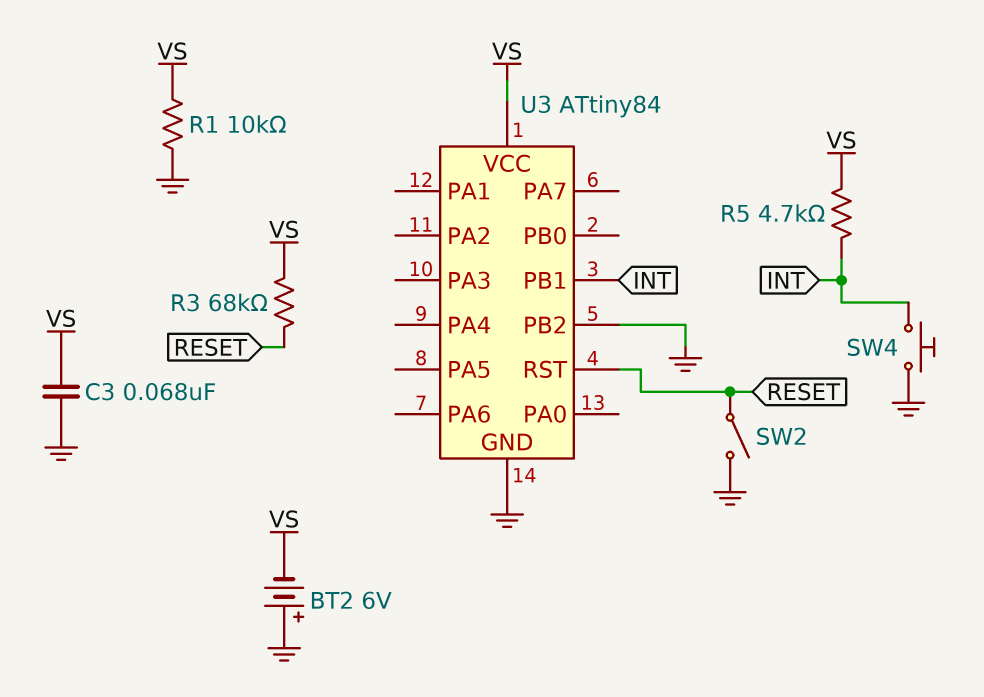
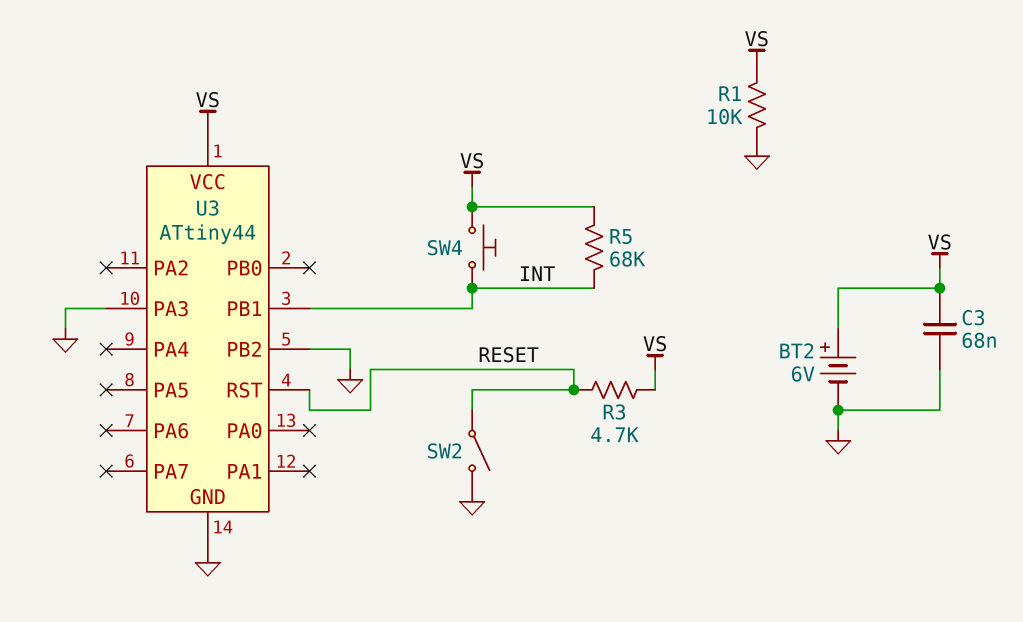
BT2: 6V (plus GND, minus VS) -> 6V (plus VS, minus GND)
R3: 68k (RESET, VS) -> 4.7k (RESET, VS)
R5: 4.7k (INT, VS) -> 68k (INT, VS)
SW4: button (GND, INT) -> button (INT, VS)
U3: ATtiny84 -> ATtiny44
U3 pin PA3: none -> GND

